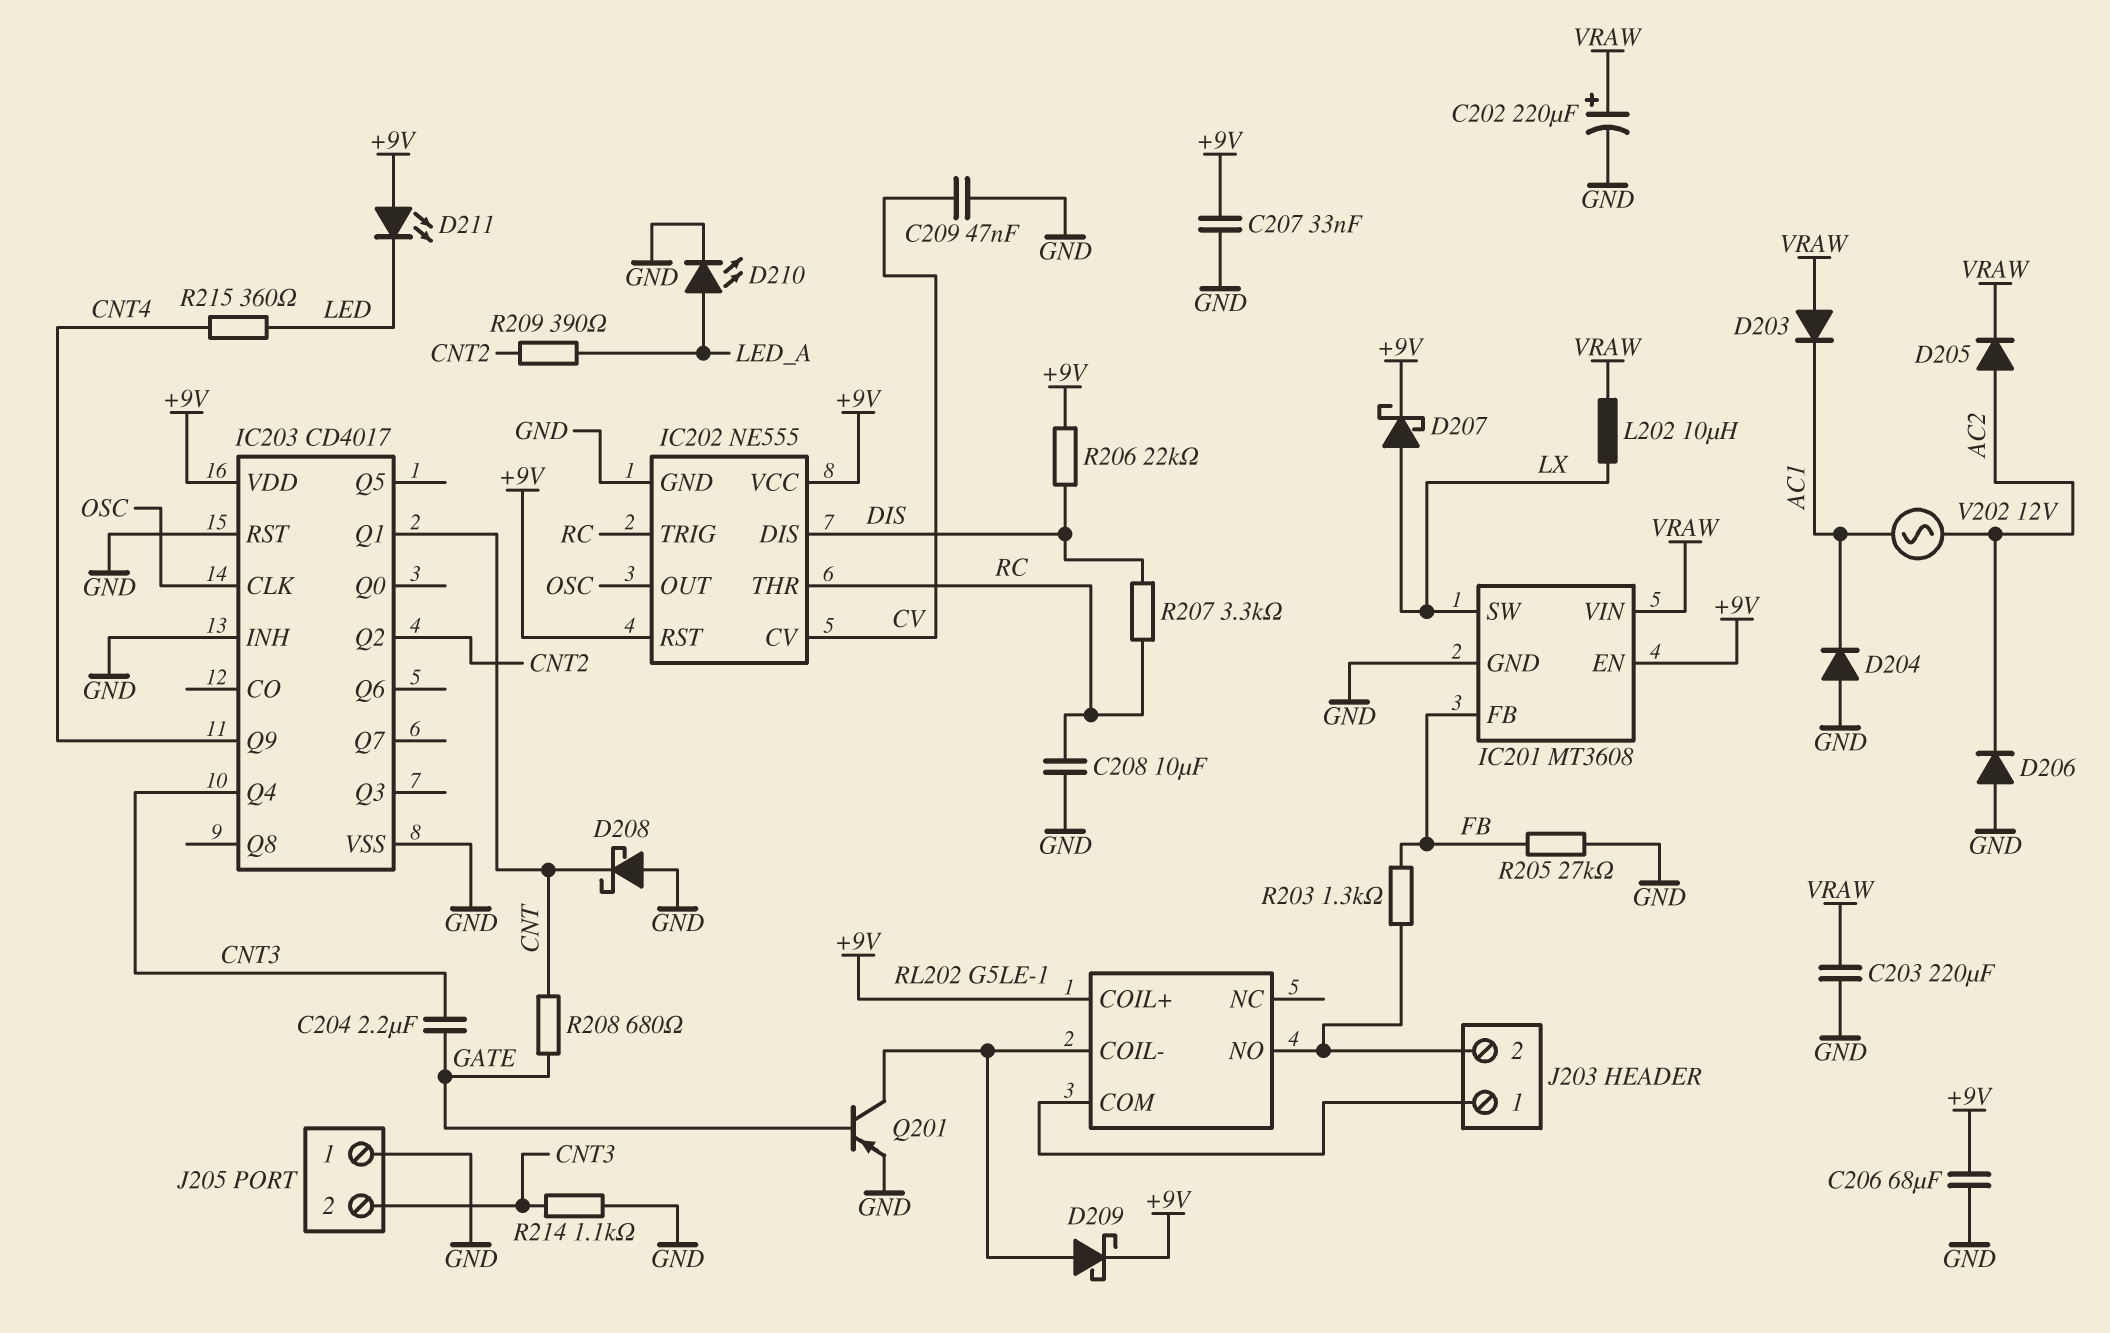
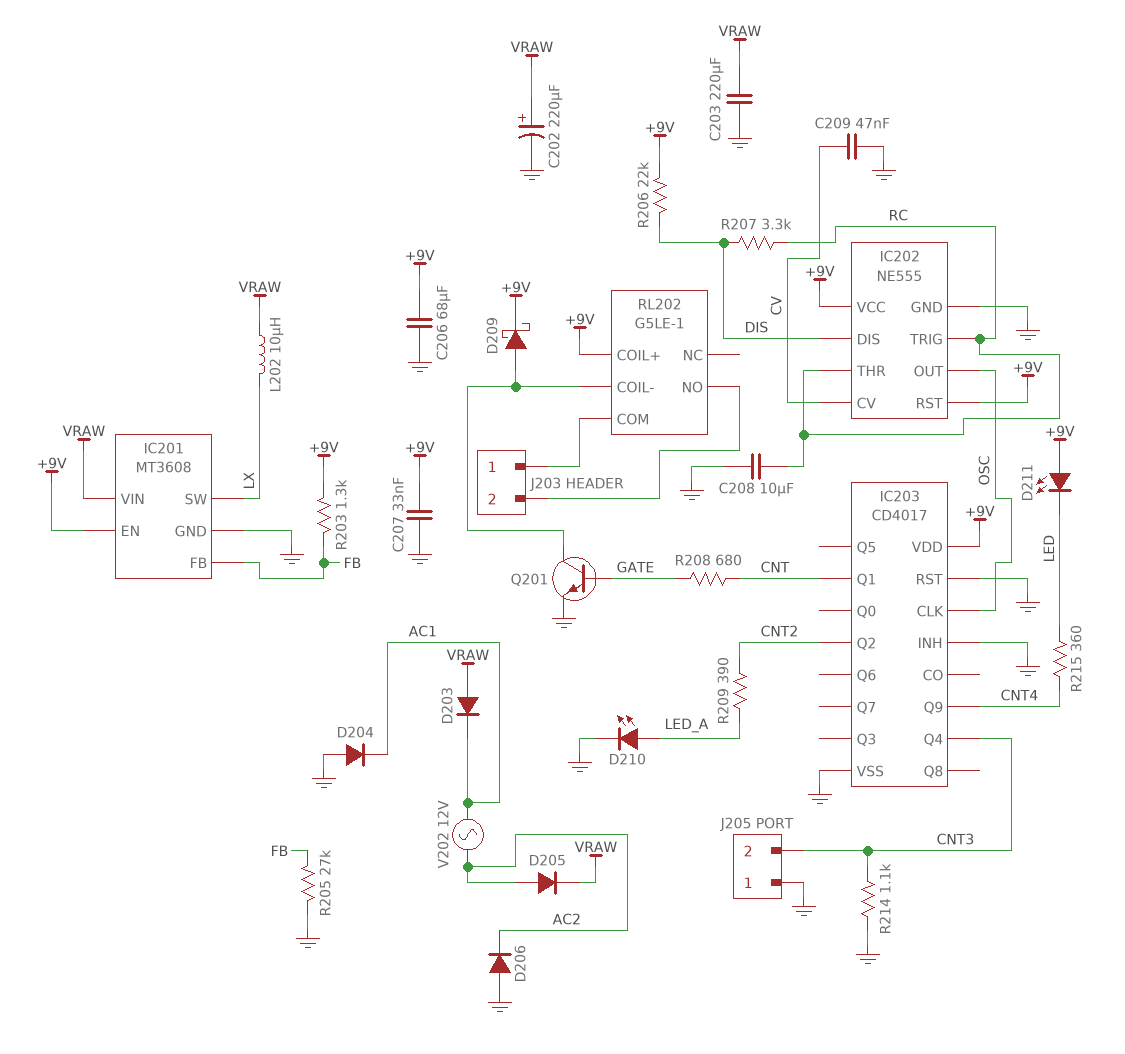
C204: 2.2uF (CNT3, GATE) -> none
D207: schottky (A LX, K +9V) -> none
D208: schottky (A GND, K CNT) -> none
Q201: PNP (B GATE, C RL202/COIL-, E GND) -> NPN (B GATE, C RL202/COIL-, E GND)
R203: 1.3k (FB, J203/2) -> 1.3k (+9V, FB)

